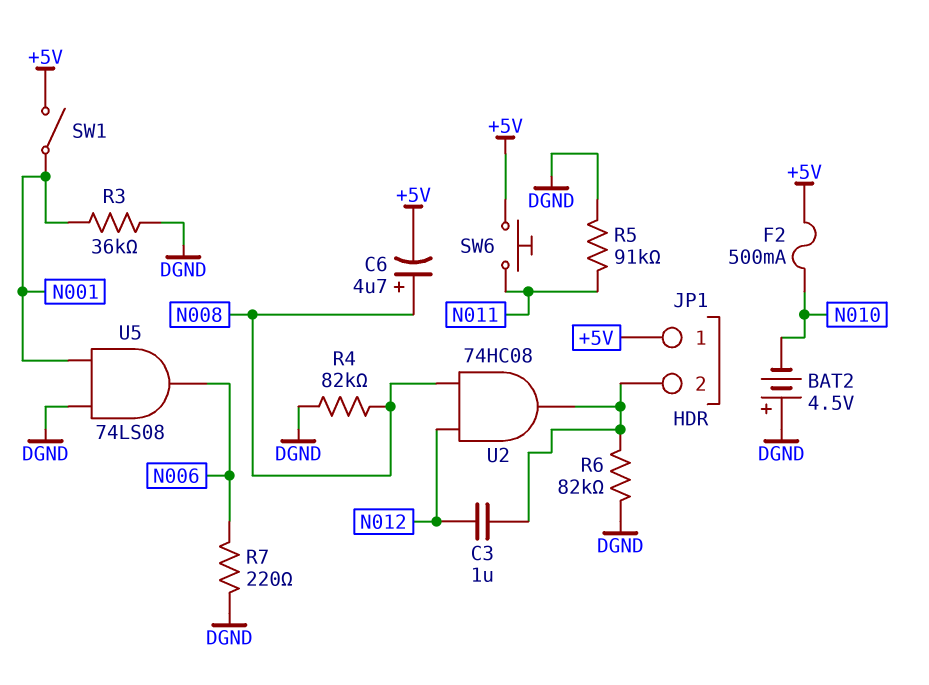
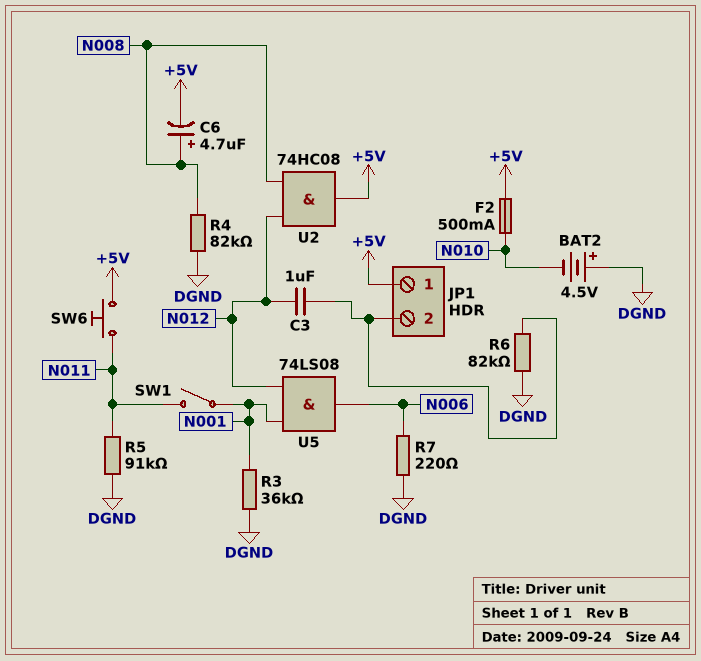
SW1: switch (+5V, N001) -> switch (N001, N011)
U2: AND 74HC08 (in N008, in N012, out JP1/2) -> AND 74HC08 (in N008, in N012, out +5V)
U5: AND 74LS08 (in DGND, in N001, out N006) -> AND 74LS08 (in N001, in N012, out N006)

